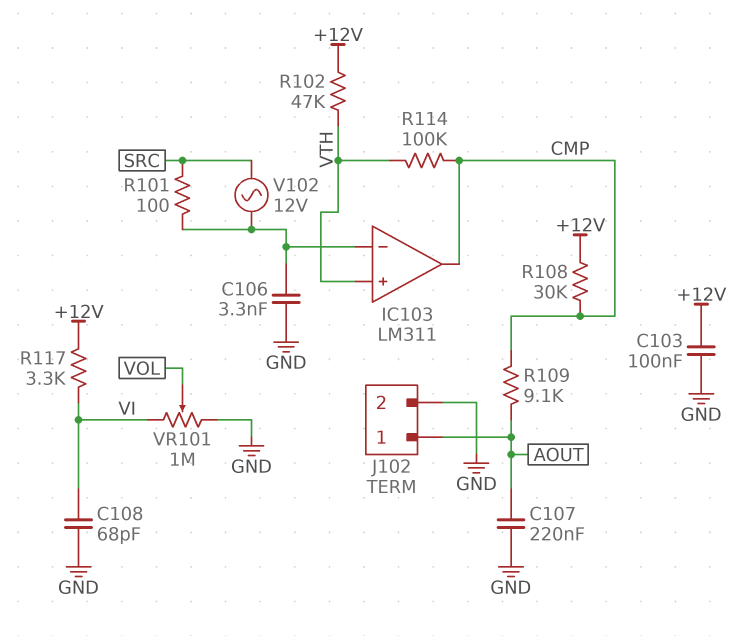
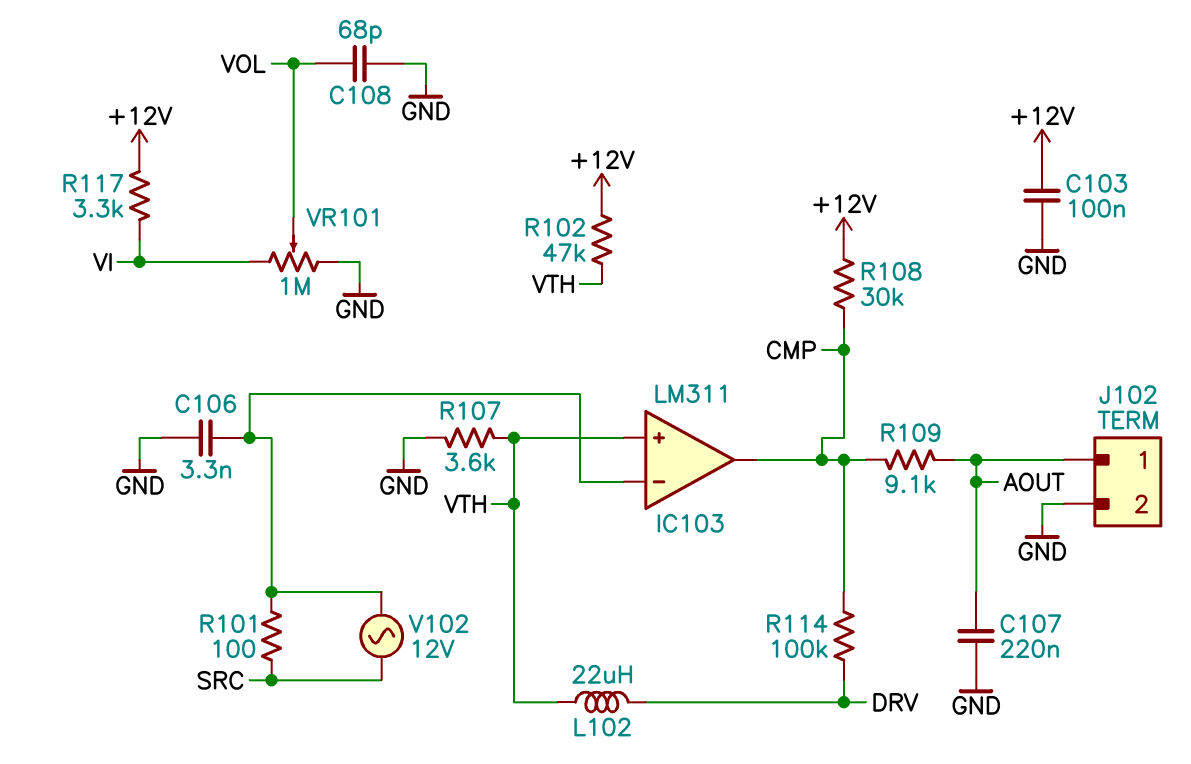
C108: 68pF (GND, VI) -> 68pF (GND, VOL)
L102: none -> 22uH (DRV, VTH)
R107: none -> 3.6k (GND, VTH)
R114: 100k (CMP, VTH) -> 100k (CMP, DRV)

